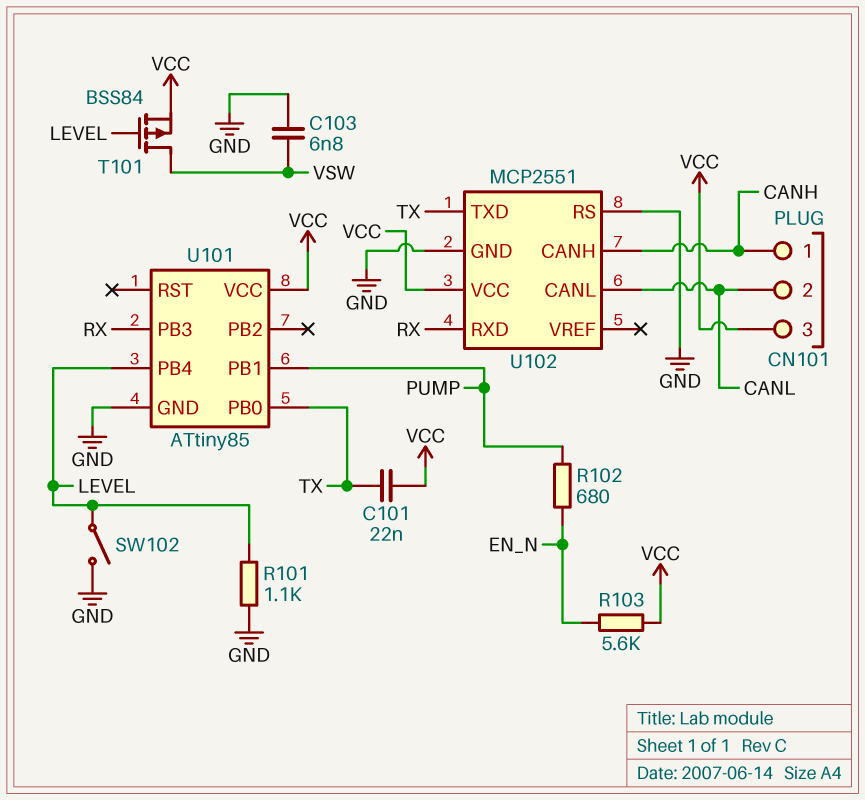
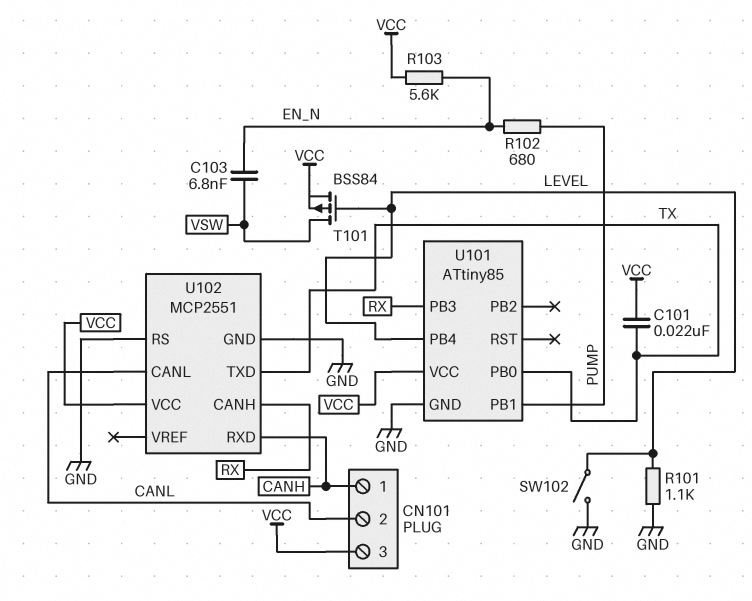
C103: 6.8nF (GND, VSW) -> 6.8nF (EN_N, VSW)
U102 pin CANH: CANH -> RX
U102 pin RXD: RX -> CANH

